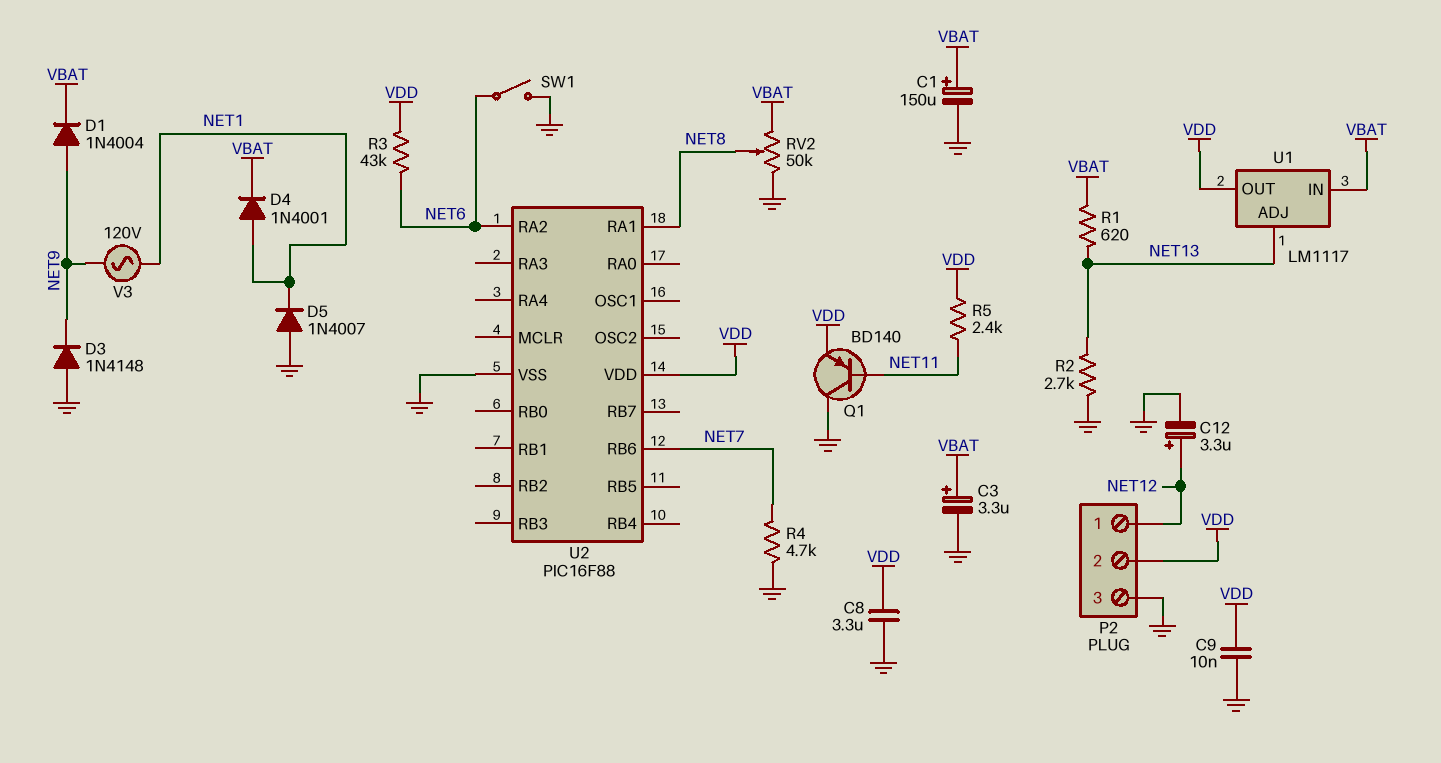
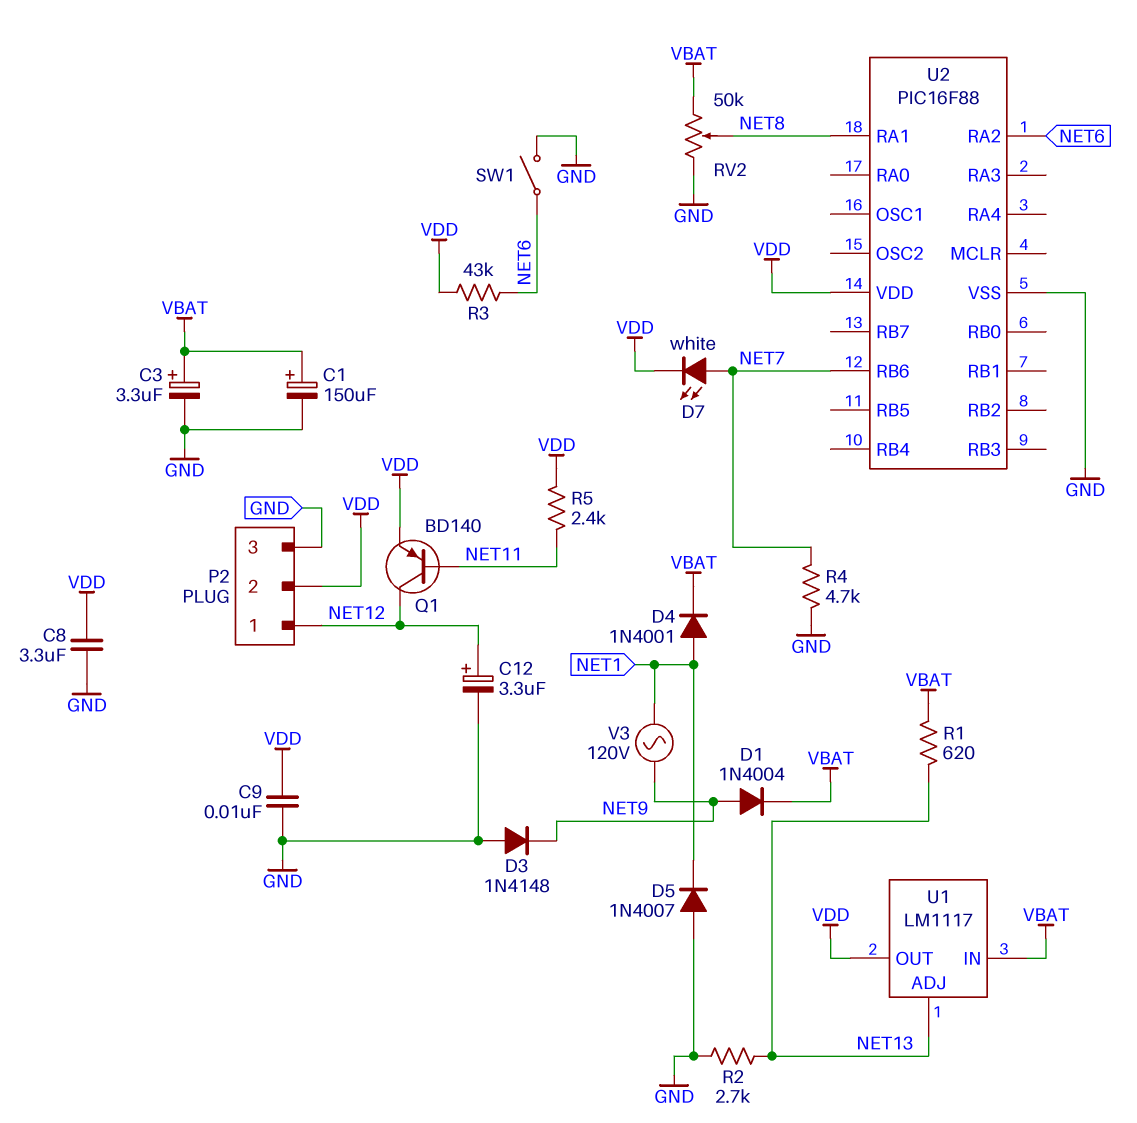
D7: none -> LED white (A NET7, K VDD)
Q1: PNP BD140 (B NET11, C GND, E VDD) -> PNP BD140 (B NET11, C NET12, E VDD)

